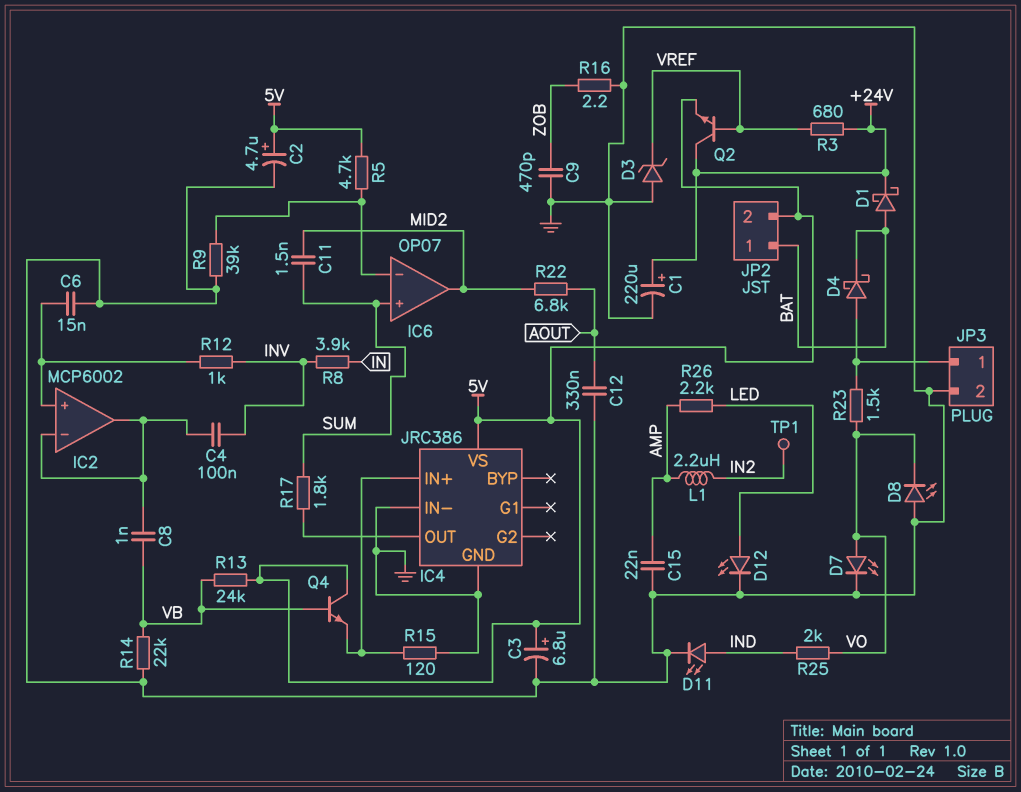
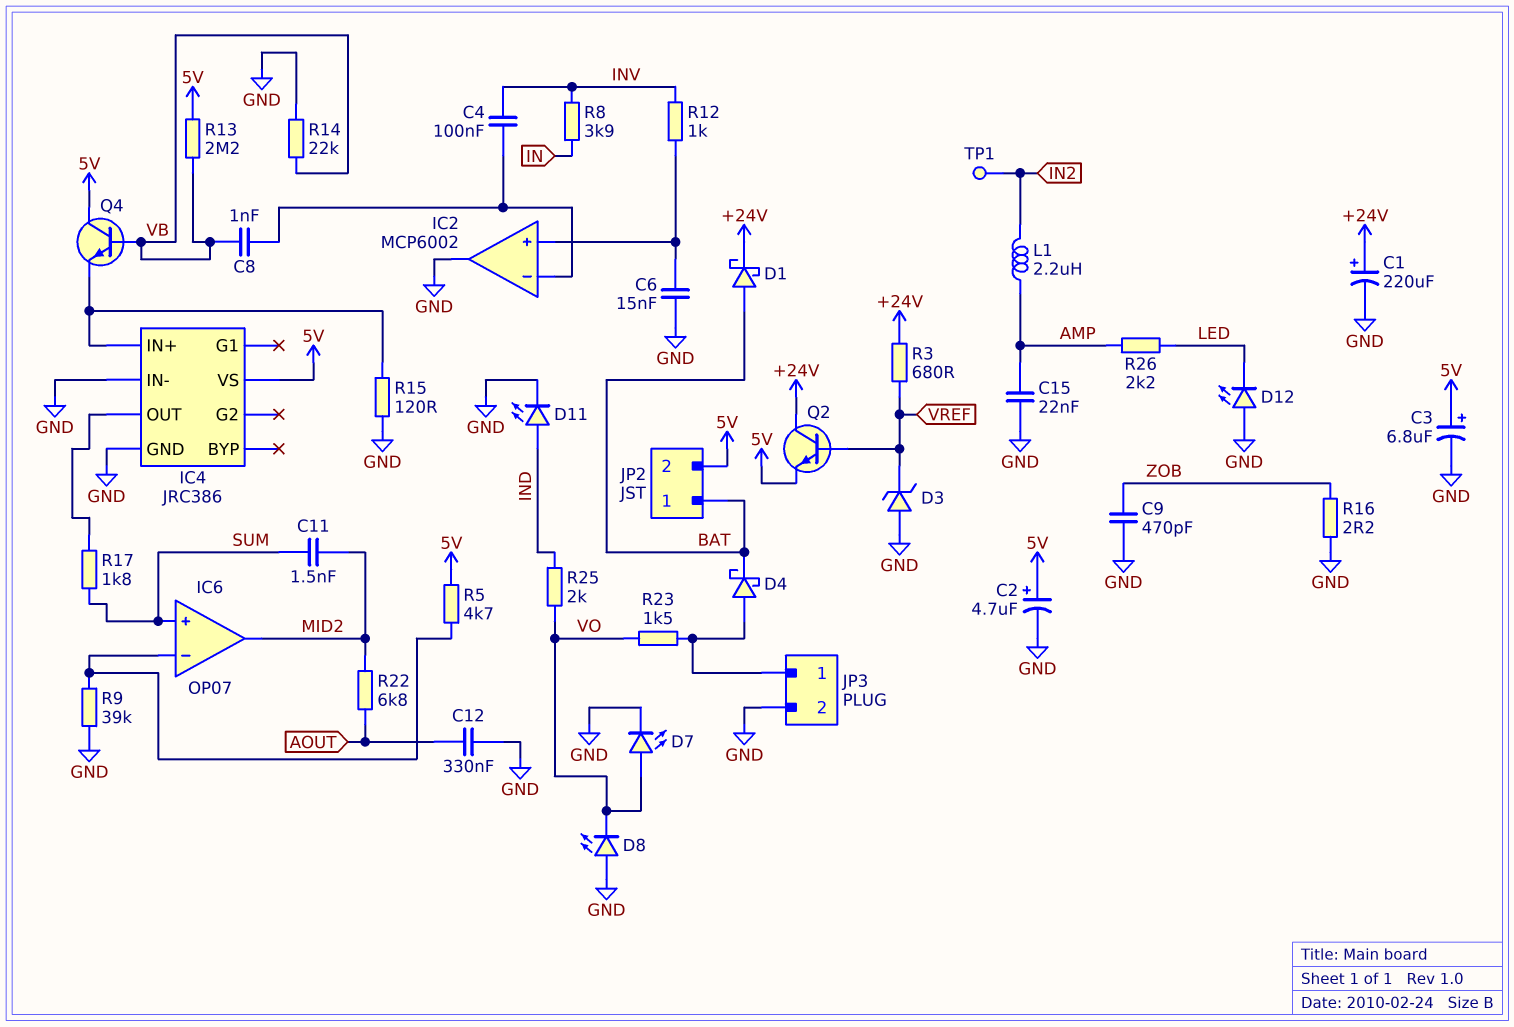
D12: LED (A LED, K GND) -> LED (A GND, K LED)
IC2 pin out: IC2/in- -> GND
R13: 24k (5V, VB) -> 2.2M (5V, VB)

